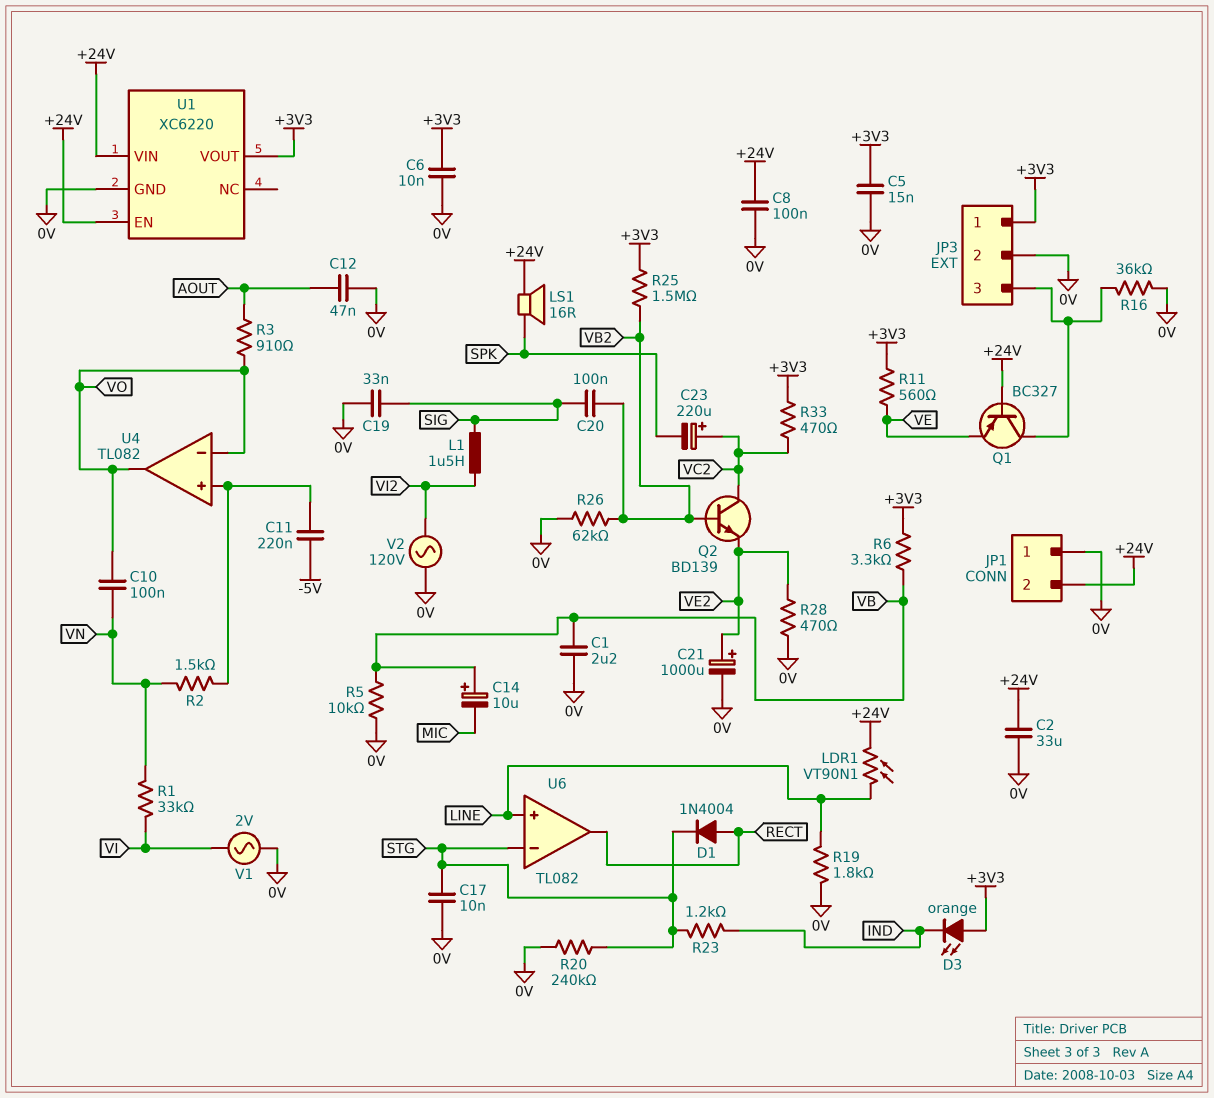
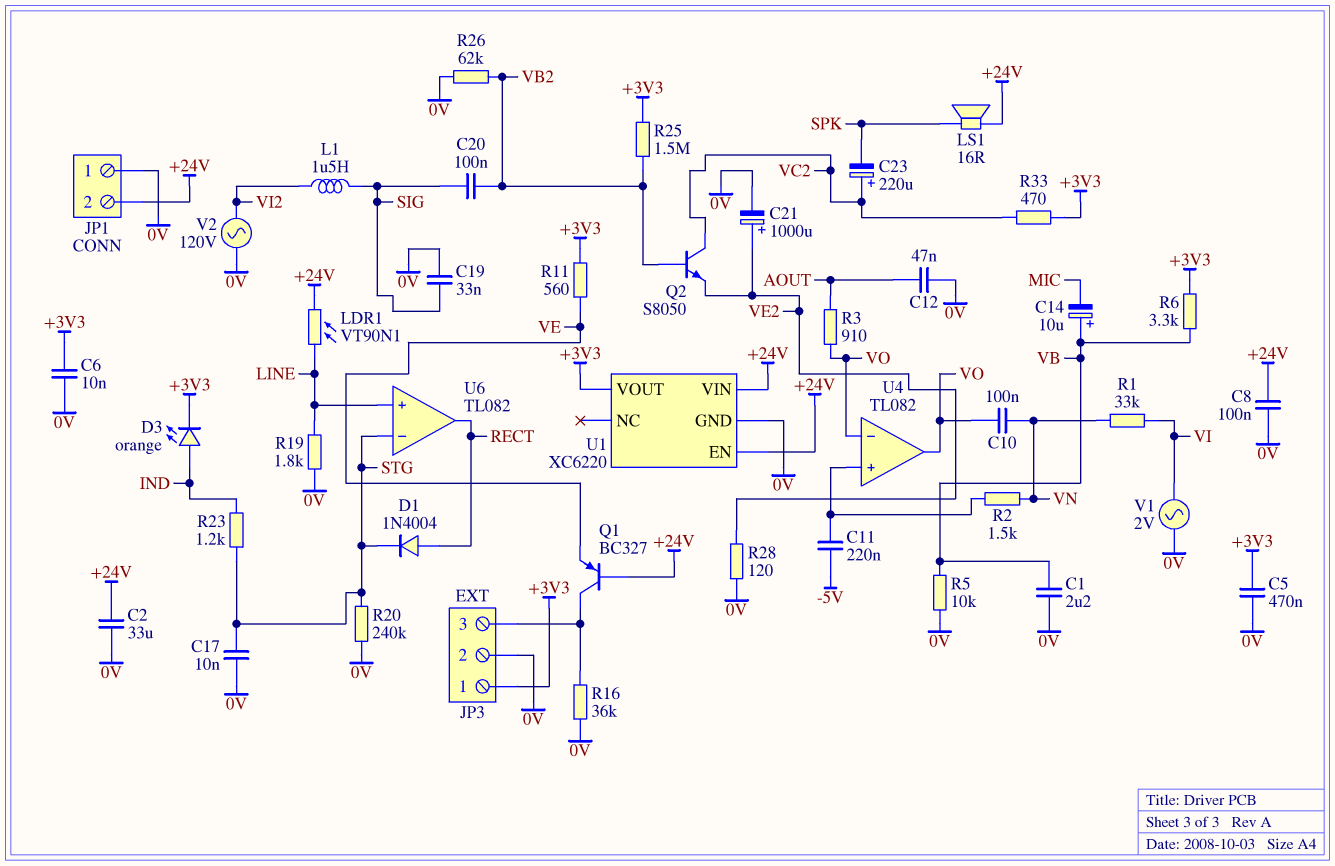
C5: 15nF (+3V3, 0V) -> 470nF (+3V3, 0V)
D3: LED orange (A +3V3, K IND) -> LED orange (A IND, K +3V3)
Q2: NPN BD139 (B VB2, C VC2, E VE2) -> NPN S8050 (B VB2, C VC2, E VE2)
R28: 470 (0V, VE2) -> 120 (0V, VE2)

